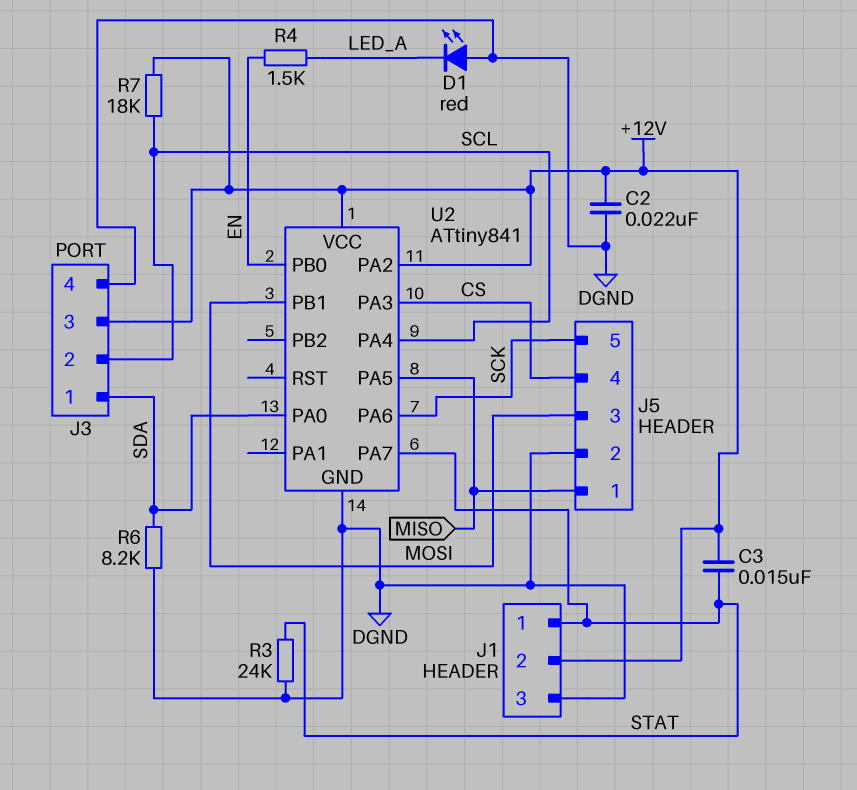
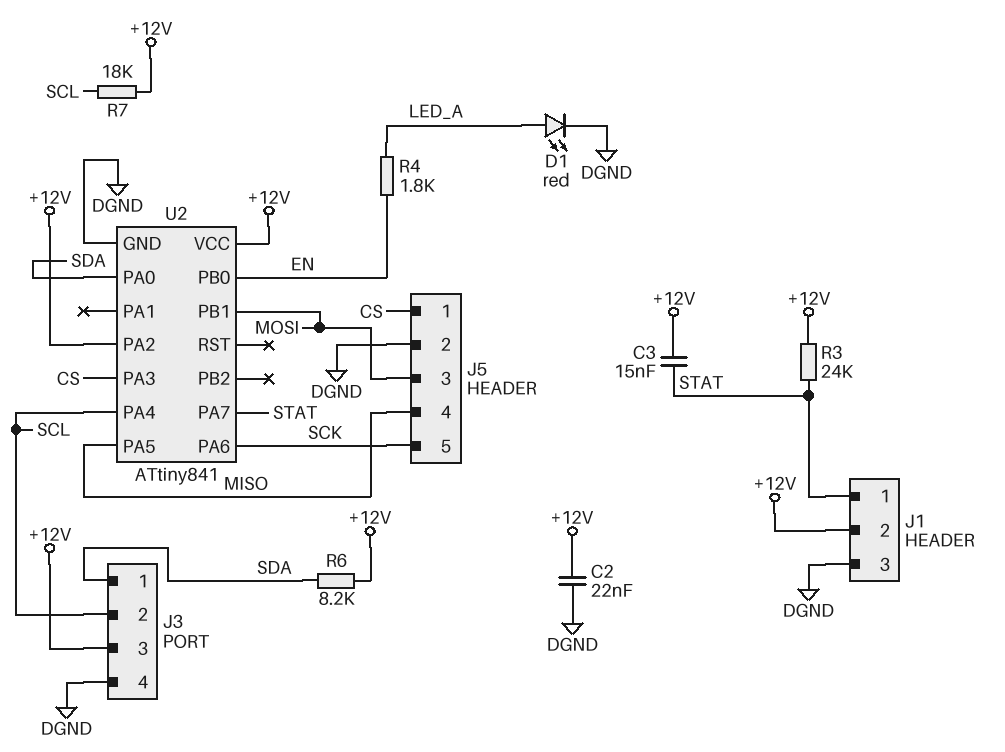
D1: LED red (A DGND, K LED_A) -> LED red (A LED_A, K DGND)
J5 pin 1: MISO -> CS
J5 pin 4: CS -> MISO
R3: 24k (DGND, STAT) -> 24k (+12V, STAT)
R4: 1.5k (EN, LED_A) -> 1.8k (EN, LED_A)
R6: 8.2k (DGND, SDA) -> 8.2k (+12V, SDA)

